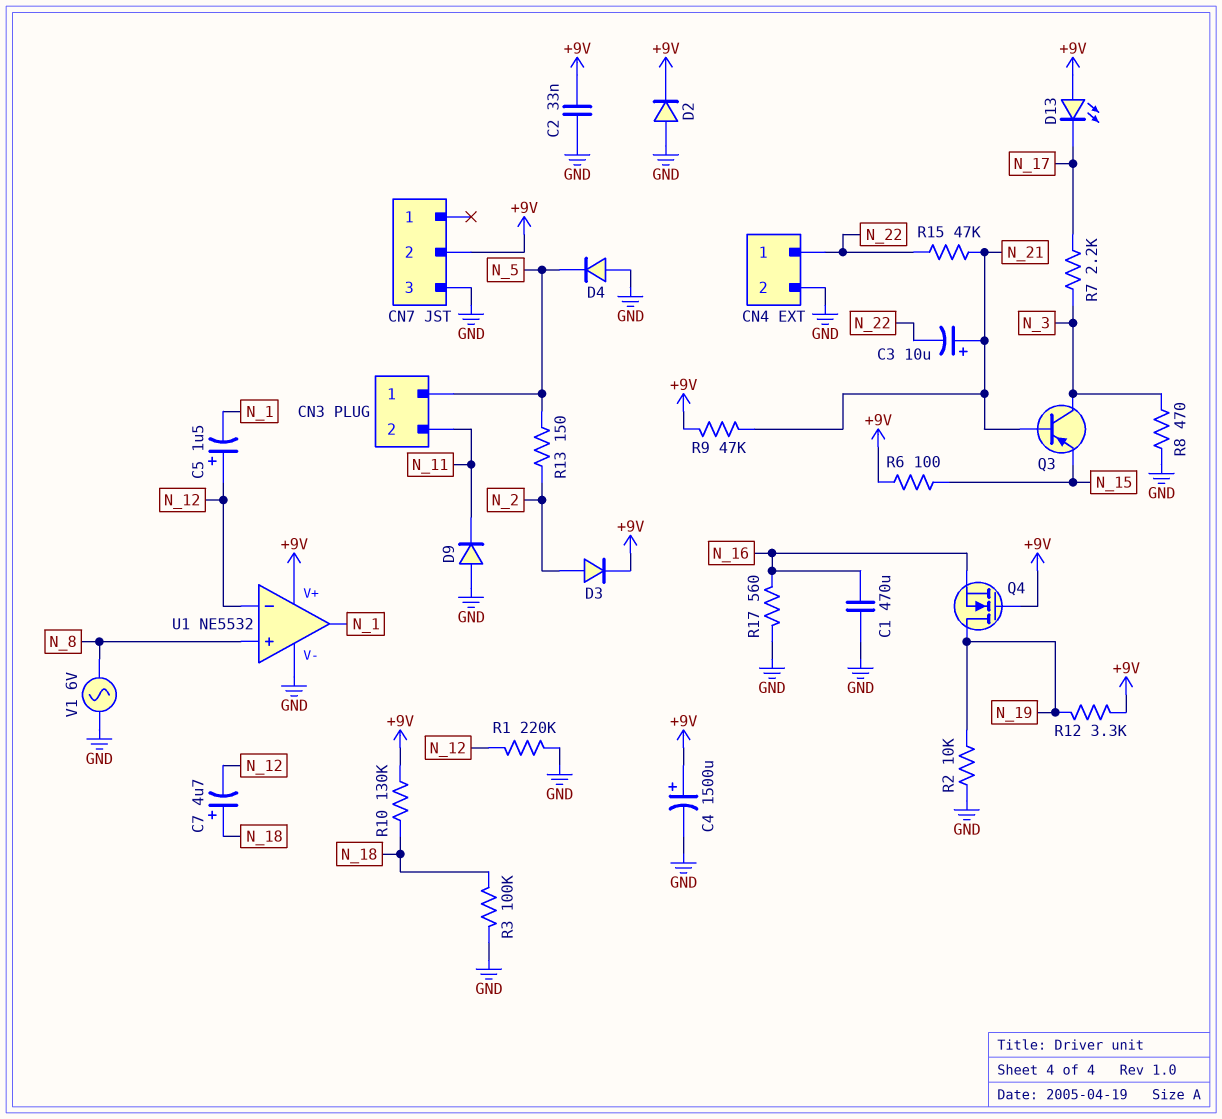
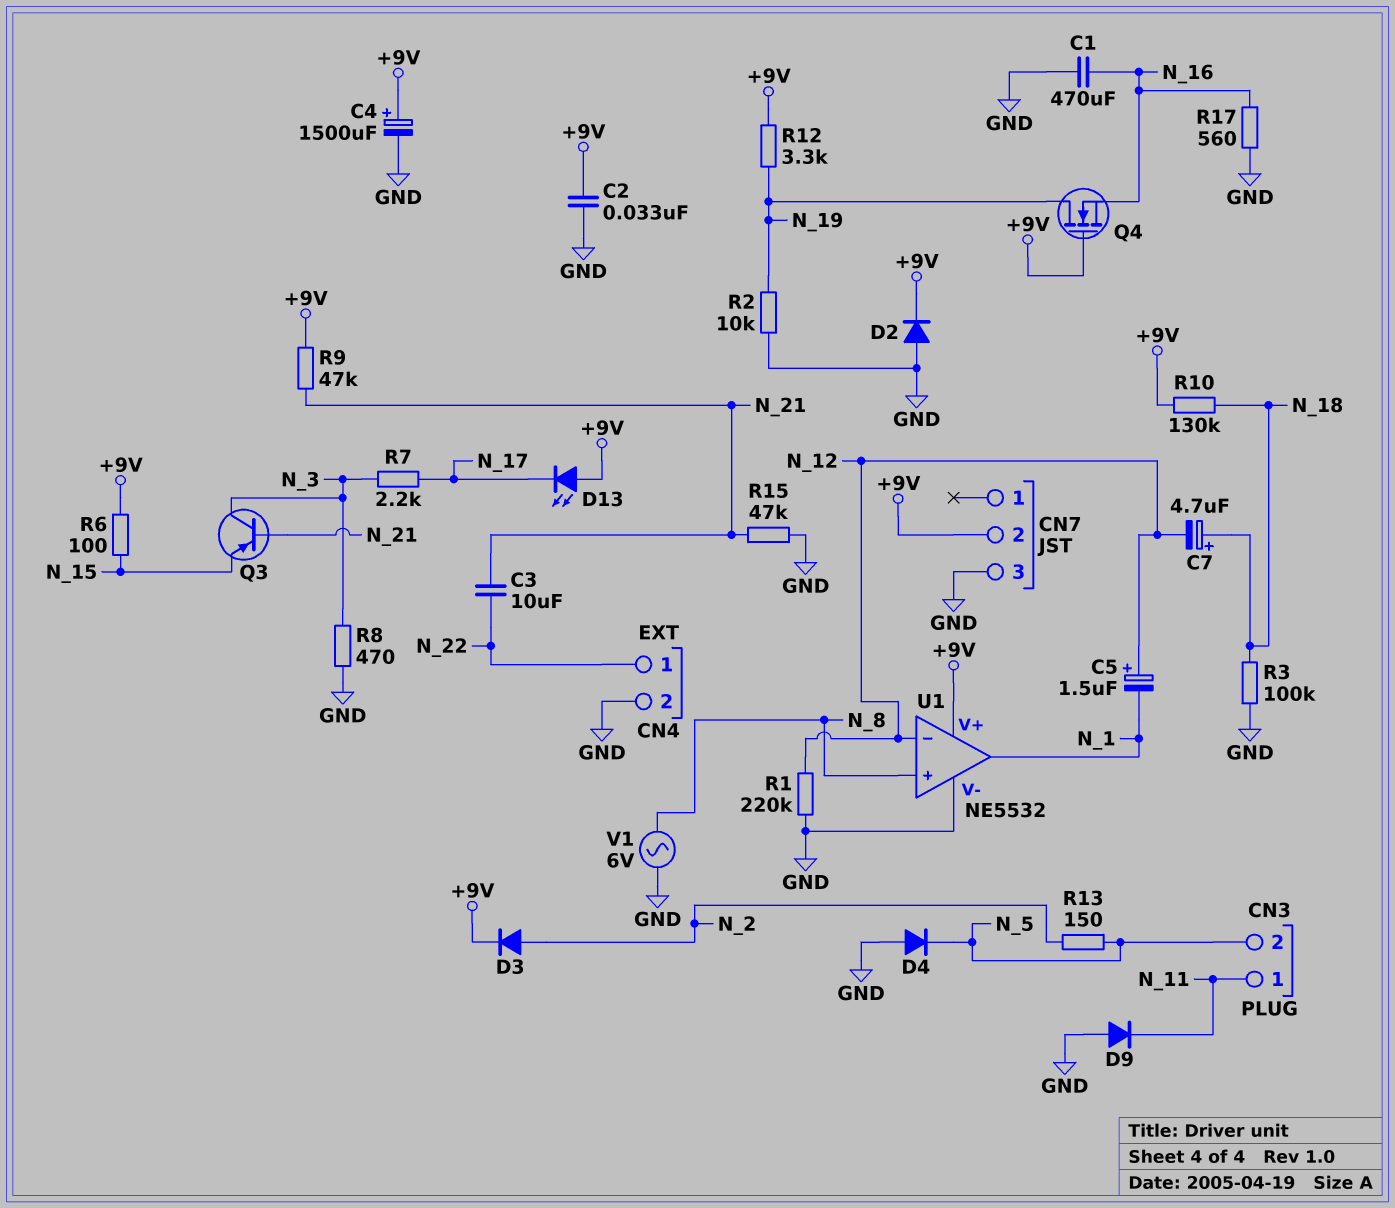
C3: 10uF (plus N_21, minus N_22) -> 10uF (N_21, N_22)
CN3 pin 1: N_5 -> N_11
CN3 pin 2: N_11 -> N_5
R15: 47k (N_21, N_22) -> 47k (GND, N_21)

